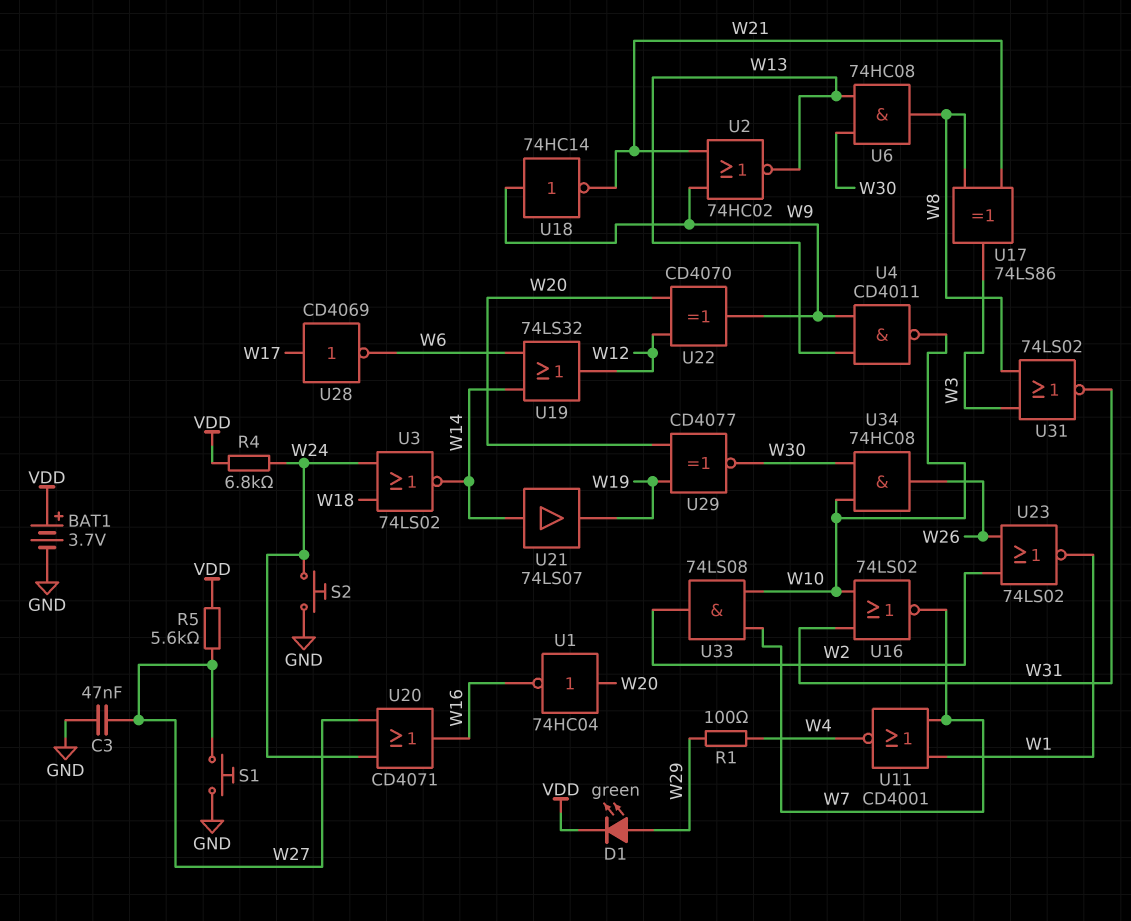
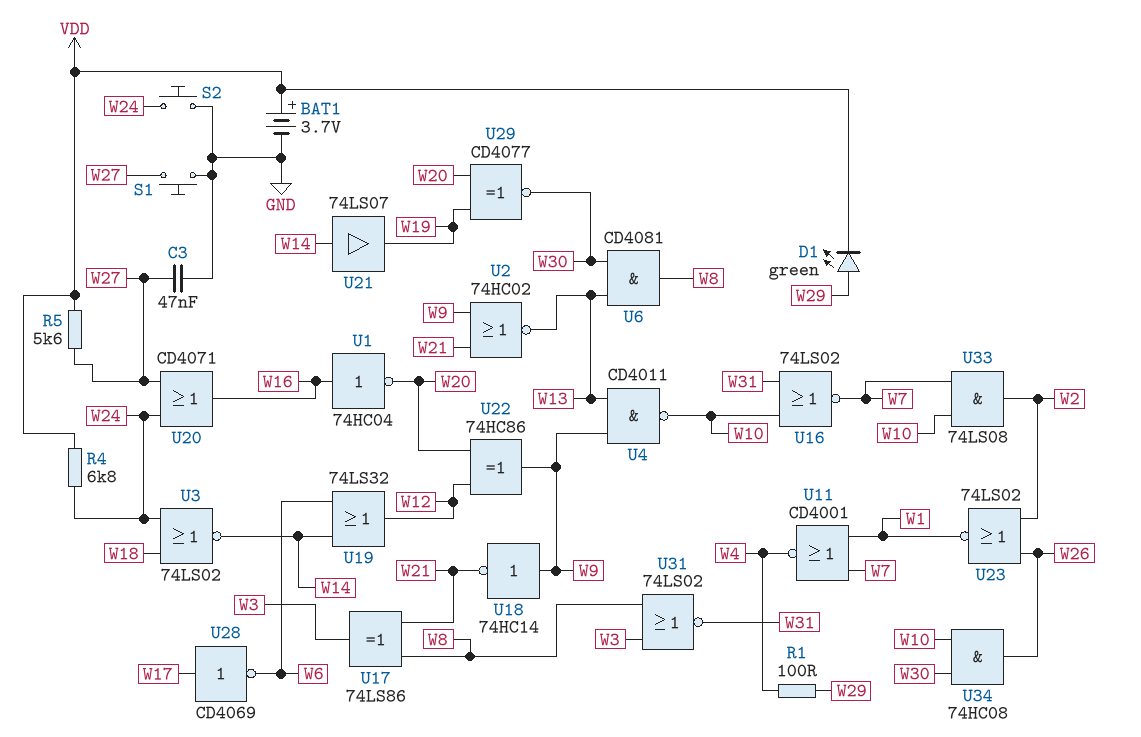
U1: NOT 74HC04 (in W20, out W16) -> NOT 74HC04 (in W16, out W20)
U6: AND 74HC08 (in W13, in W30, out W8) -> AND CD4081 (in W13, in W30, out W8)
U22: XOR CD4070 (in W12, in W20, out W9) -> XOR 74HC86 (in W12, in W20, out W9)

